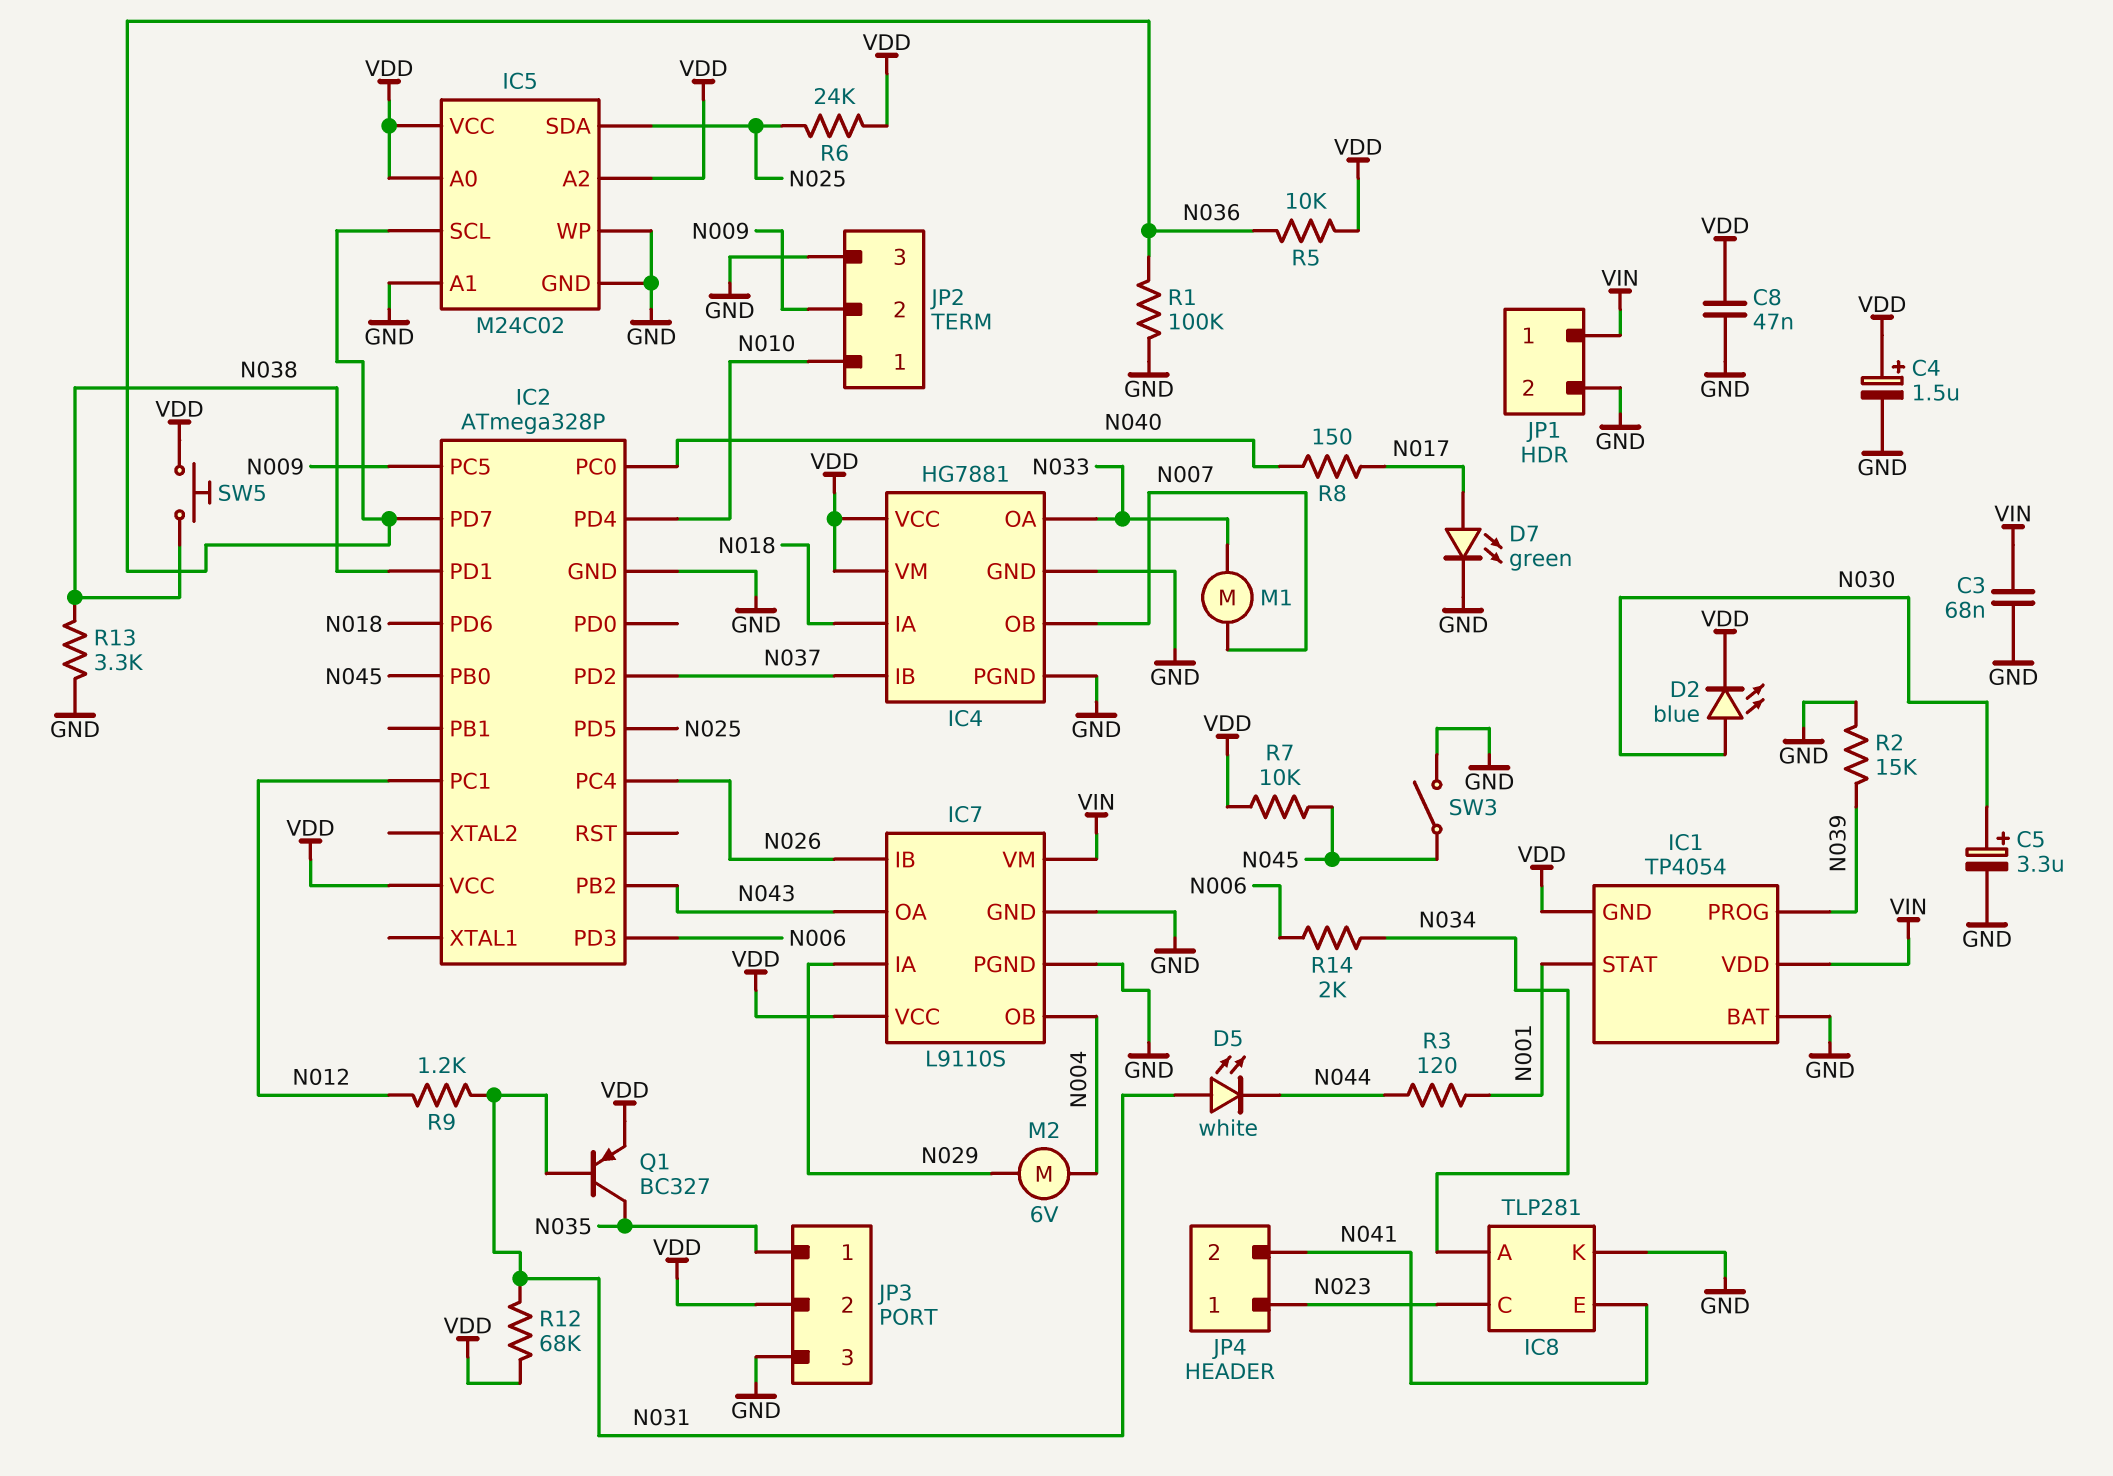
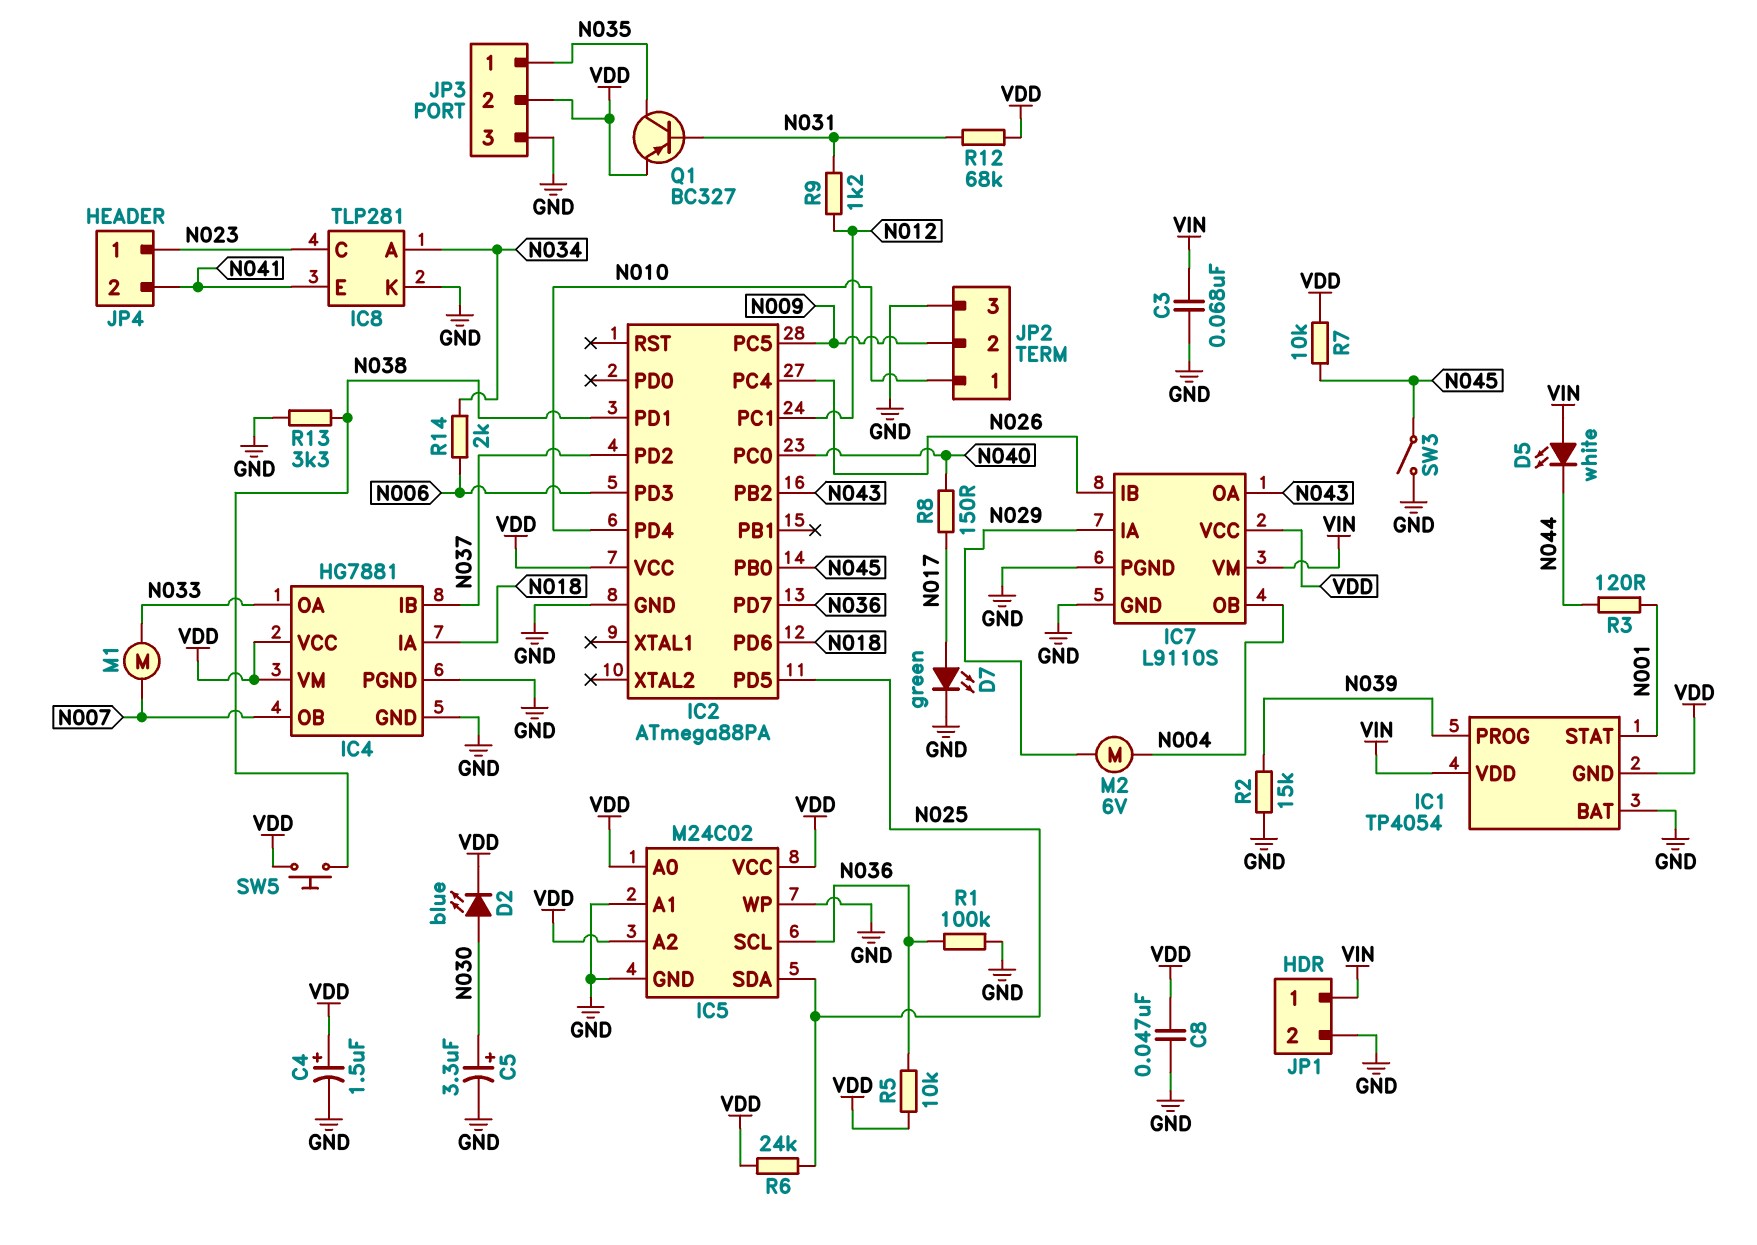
D5: LED white (A N031, K N044) -> LED white (A VIN, K N044)
IC2: ATmega328P -> ATmega88PA

